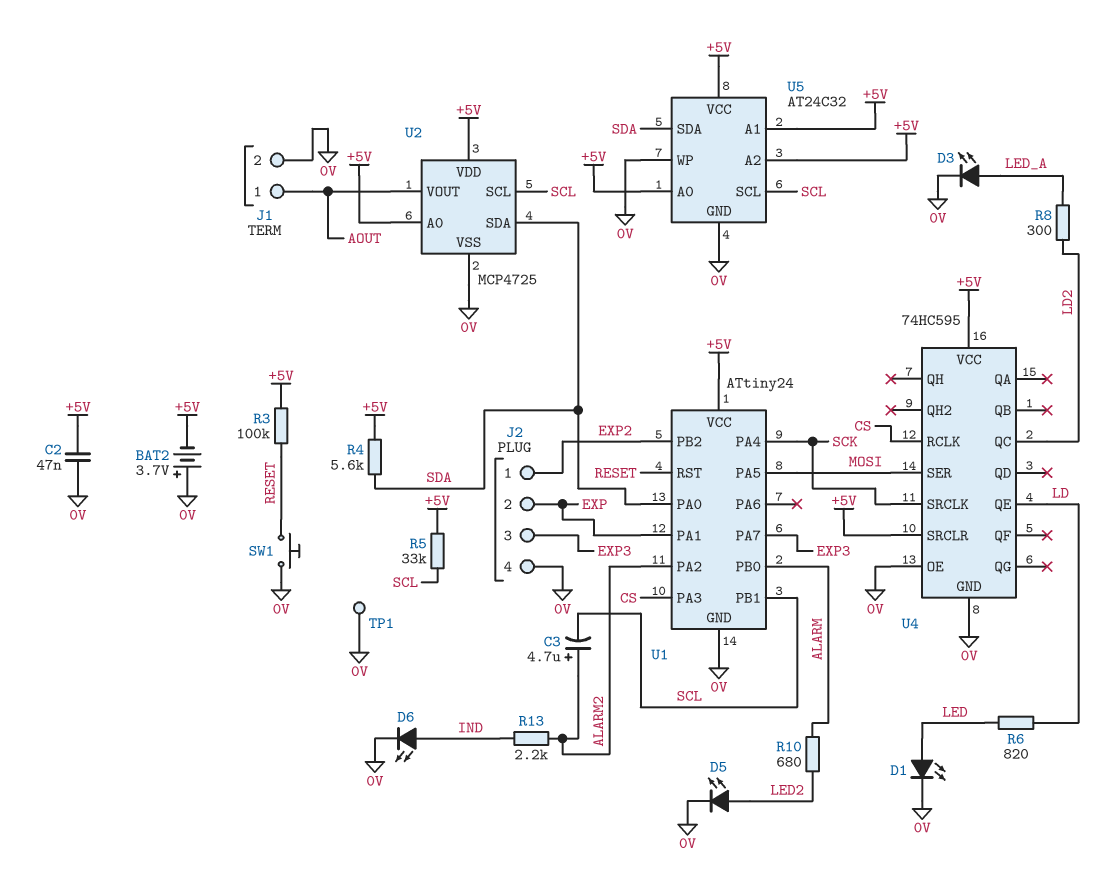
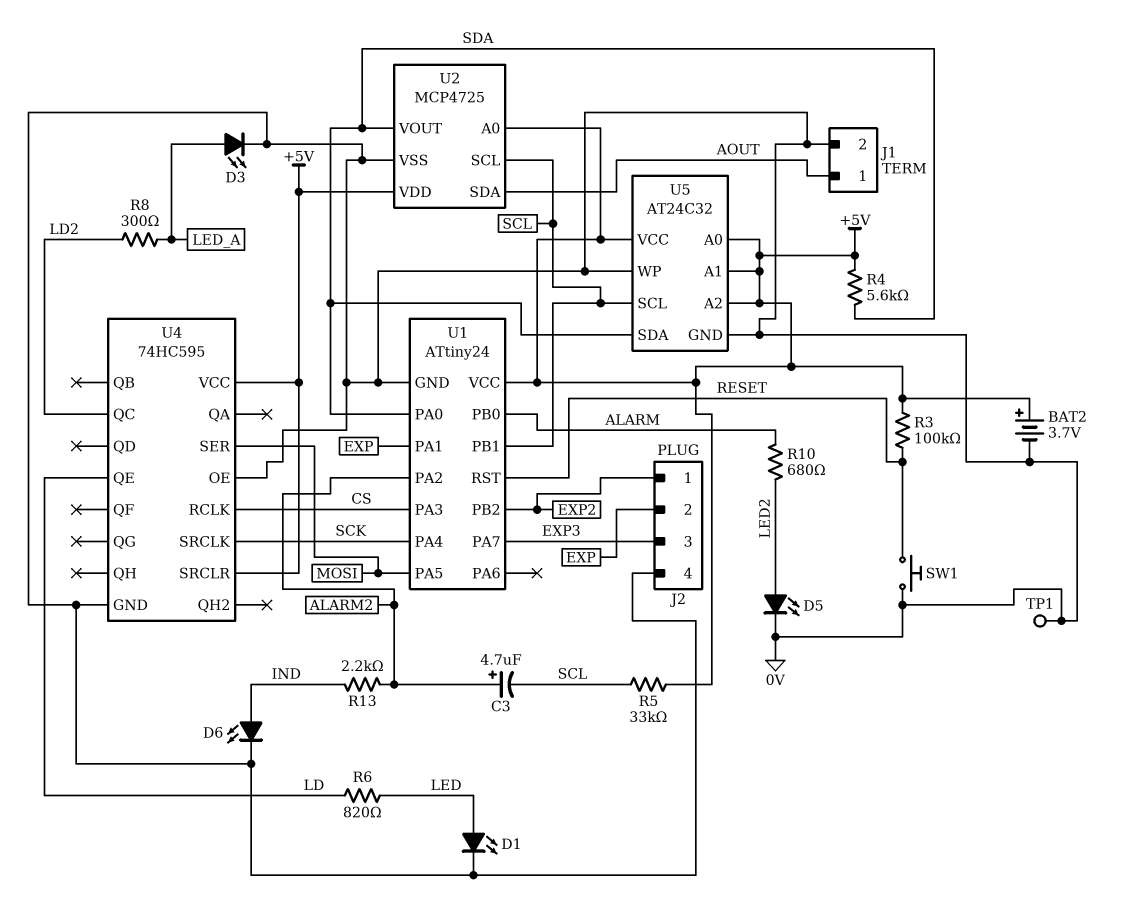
BAT2: 3.7V (plus 0V, minus +5V) -> 3.7V (plus +5V, minus 0V)
C2: 47nF (+5V, 0V) -> none
U2 pin SDA: SDA -> AOUT
U2 pin VOUT: AOUT -> SDA

